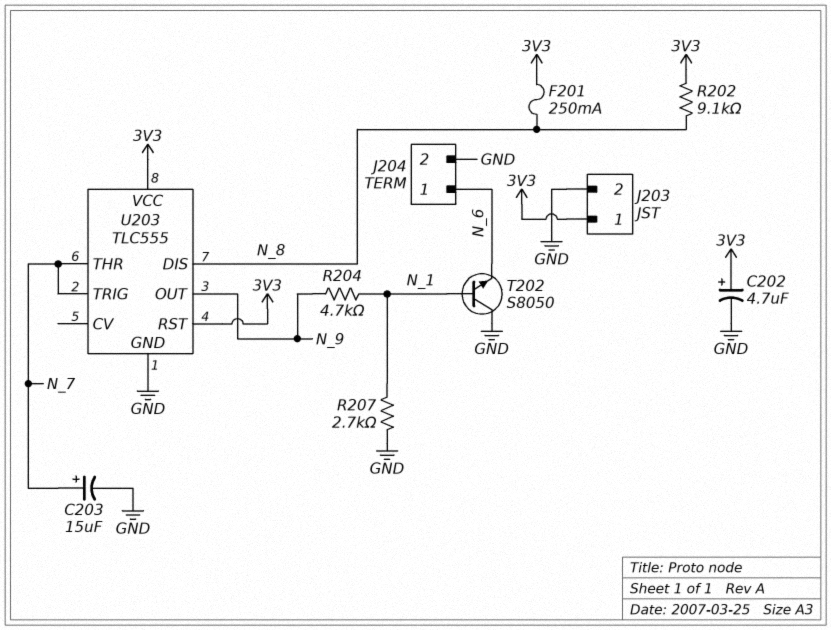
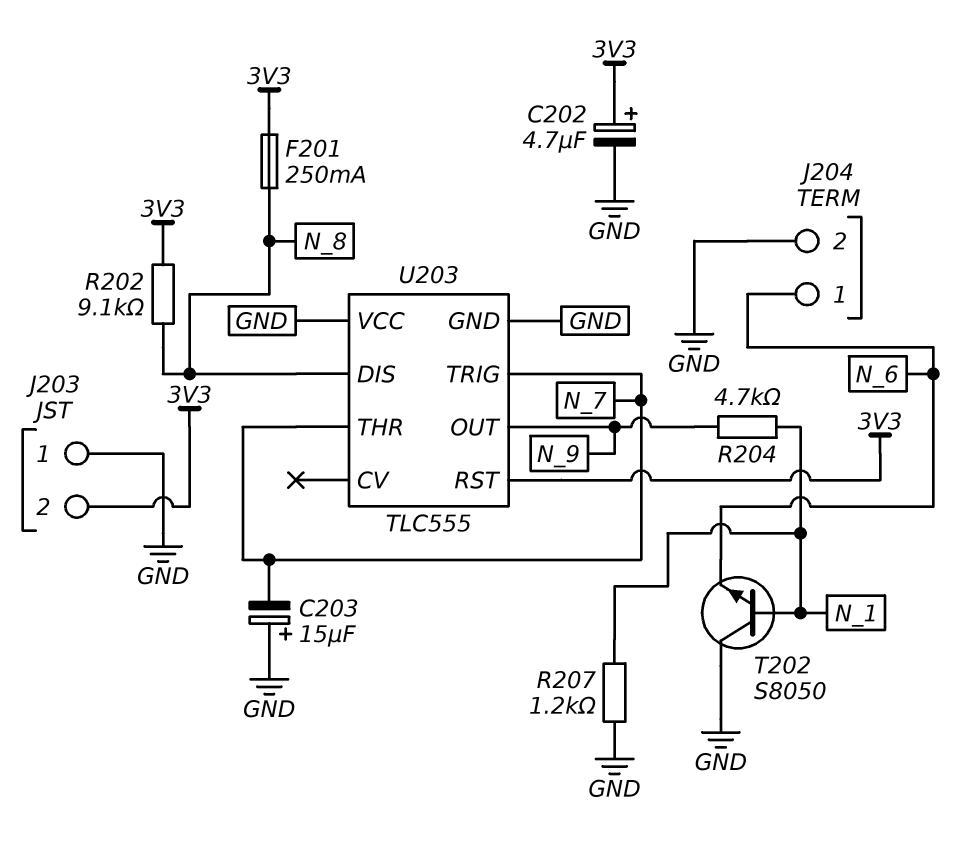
C203: 15uF (plus N_7, minus GND) -> 15uF (plus GND, minus N_7)
J203 pin 1: 3V3 -> GND
J203 pin 2: GND -> 3V3
R207: 2.7k (GND, N_1) -> 1.2k (GND, N_1)
U203 pin VCC: 3V3 -> GND

